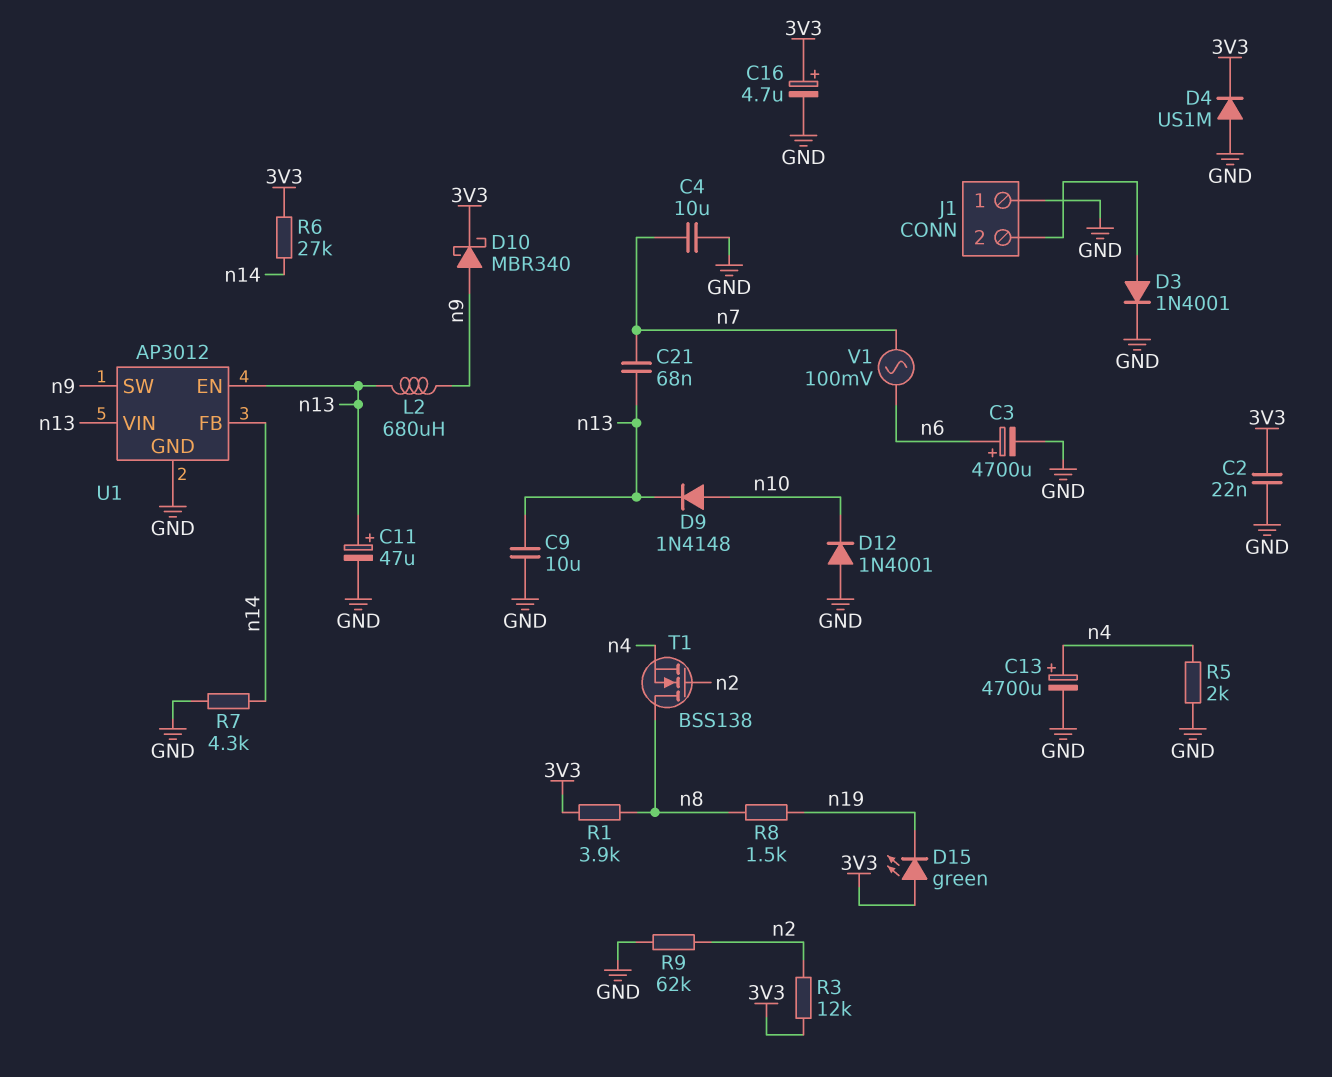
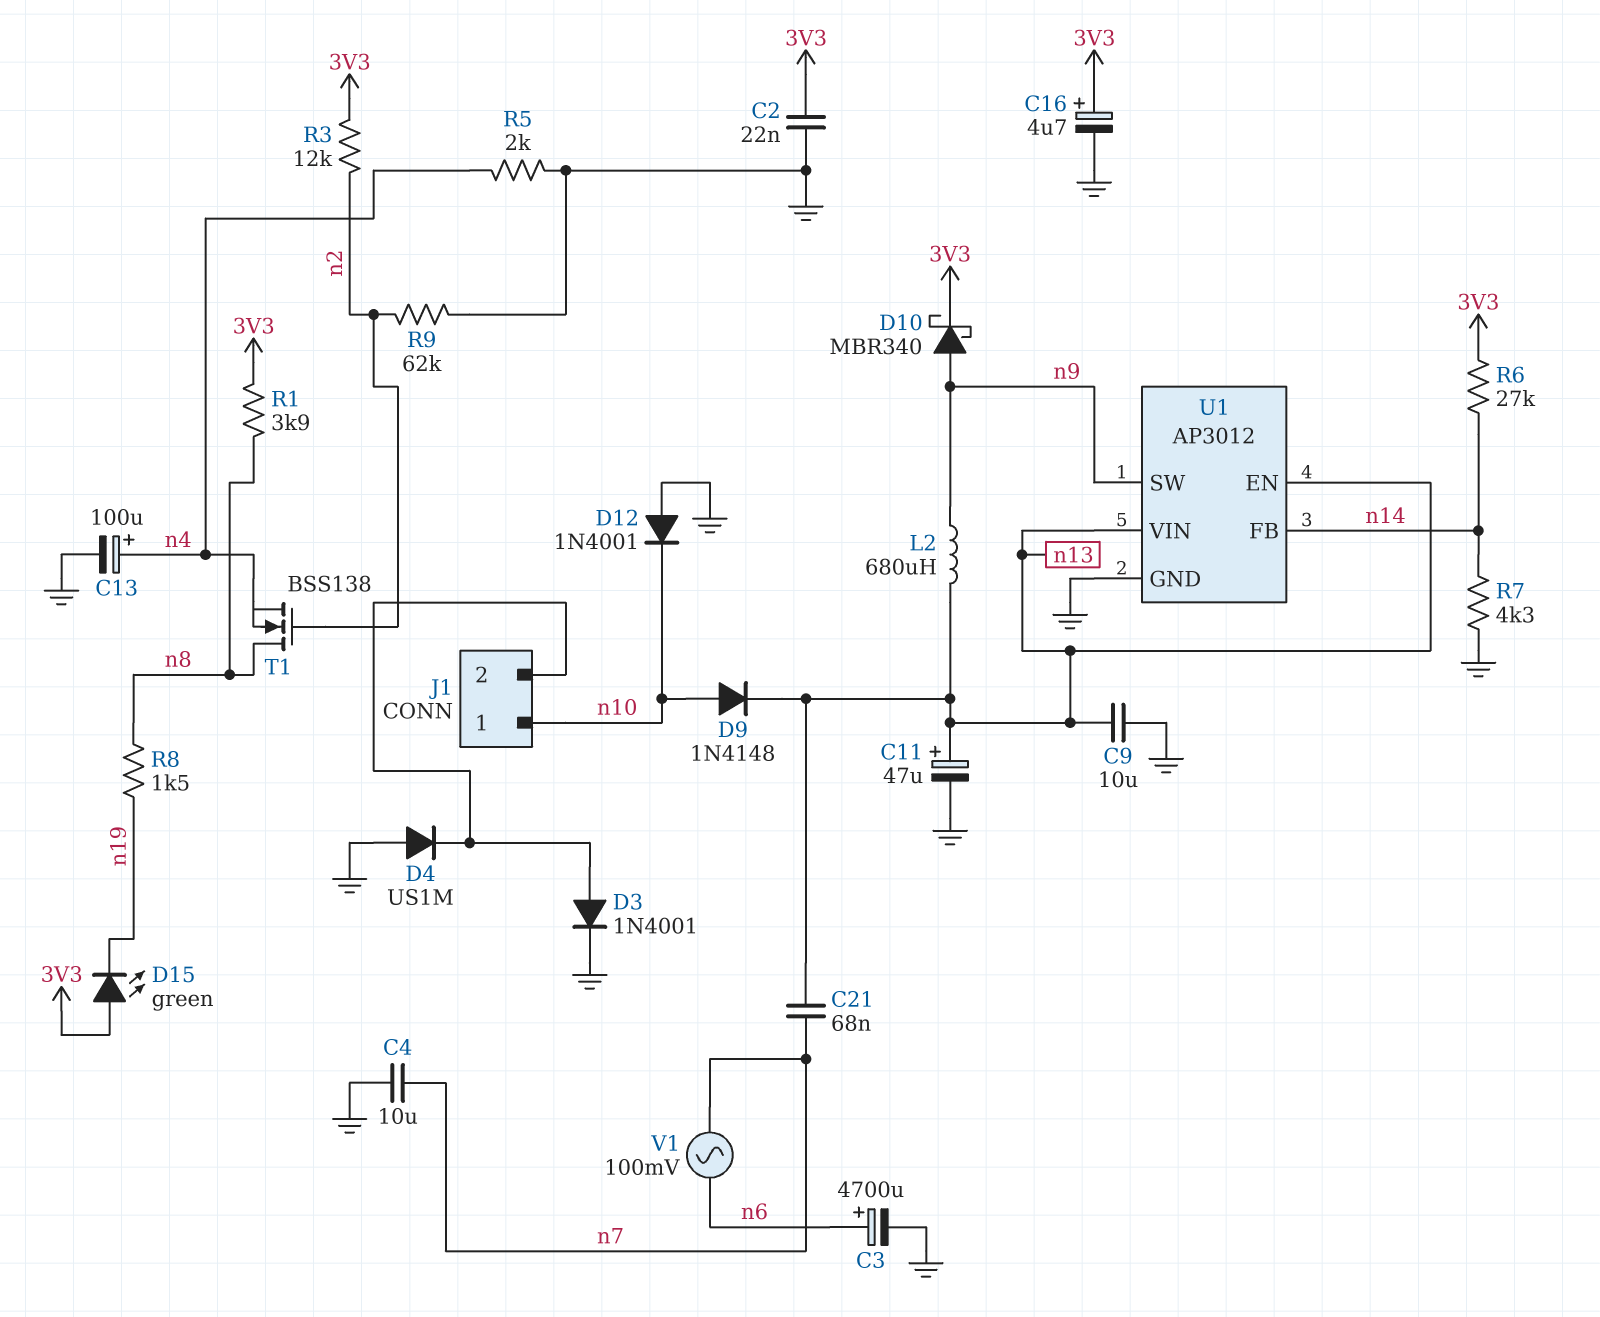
C13: 4700uF (plus n4, minus GND) -> 100uF (plus n4, minus GND)
D4: diode US1M (A GND, K 3V3) -> diode US1M (A GND, K J1/2)
J1 pin 1: GND -> n10

